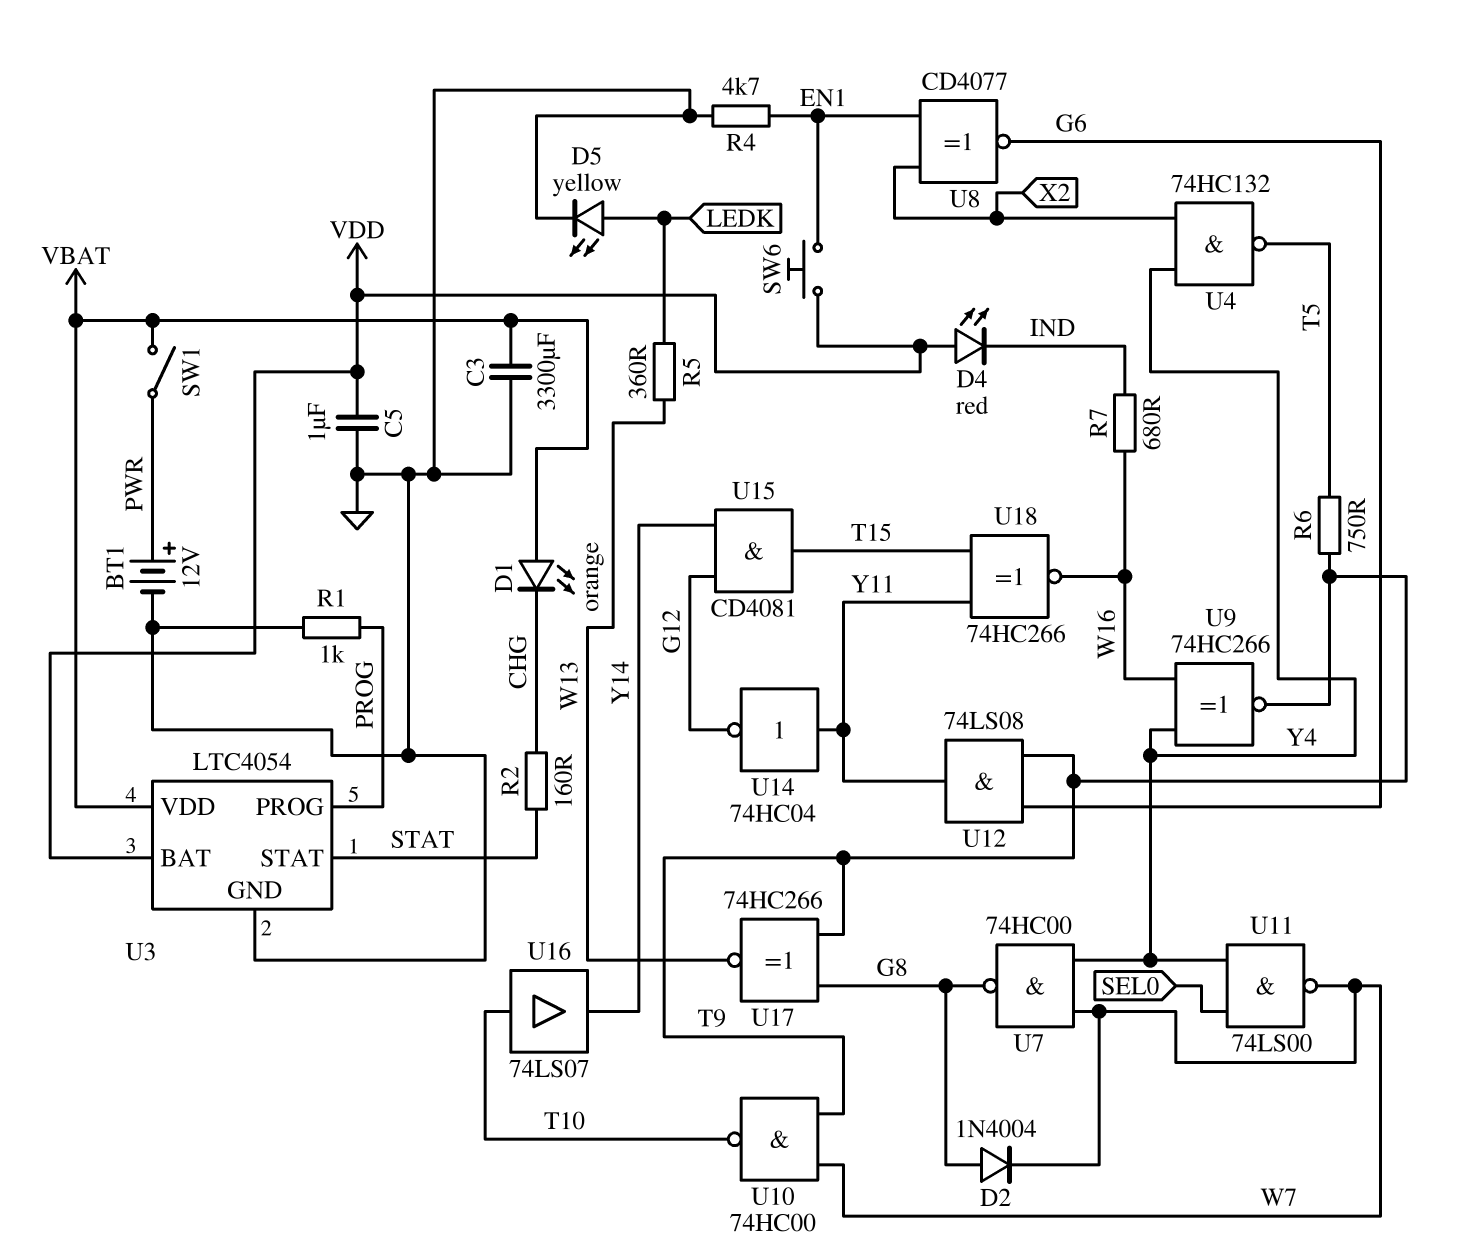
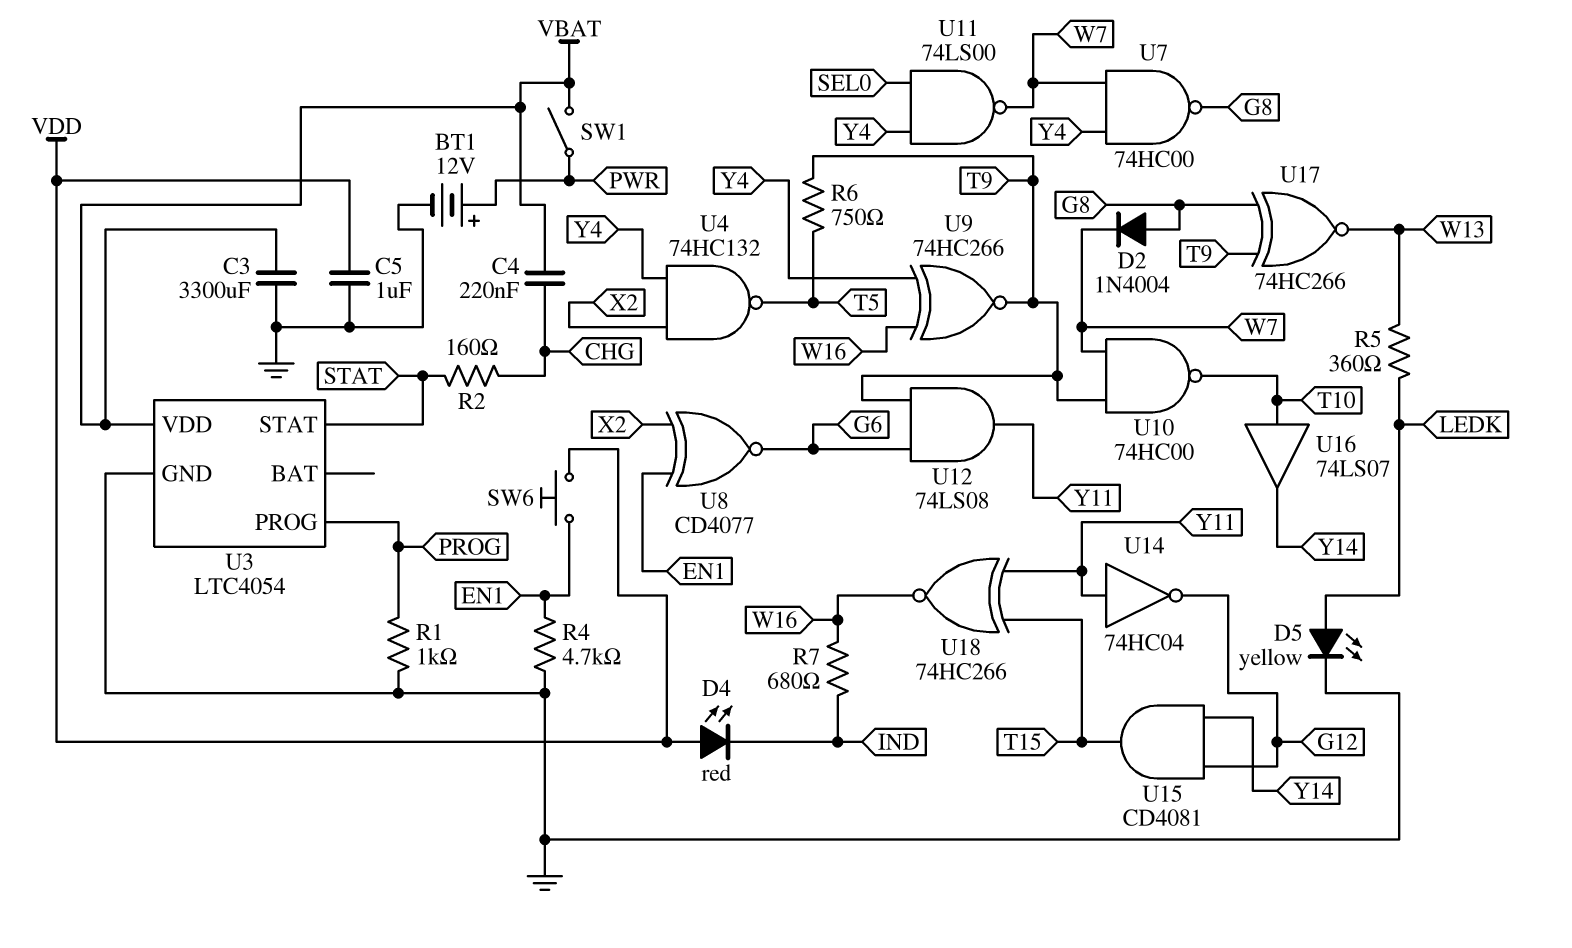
C4: none -> 220nF (CHG, VBAT)
D1: LED orange (A VBAT, K CHG) -> none
U3 pin BAT: VDD -> none

